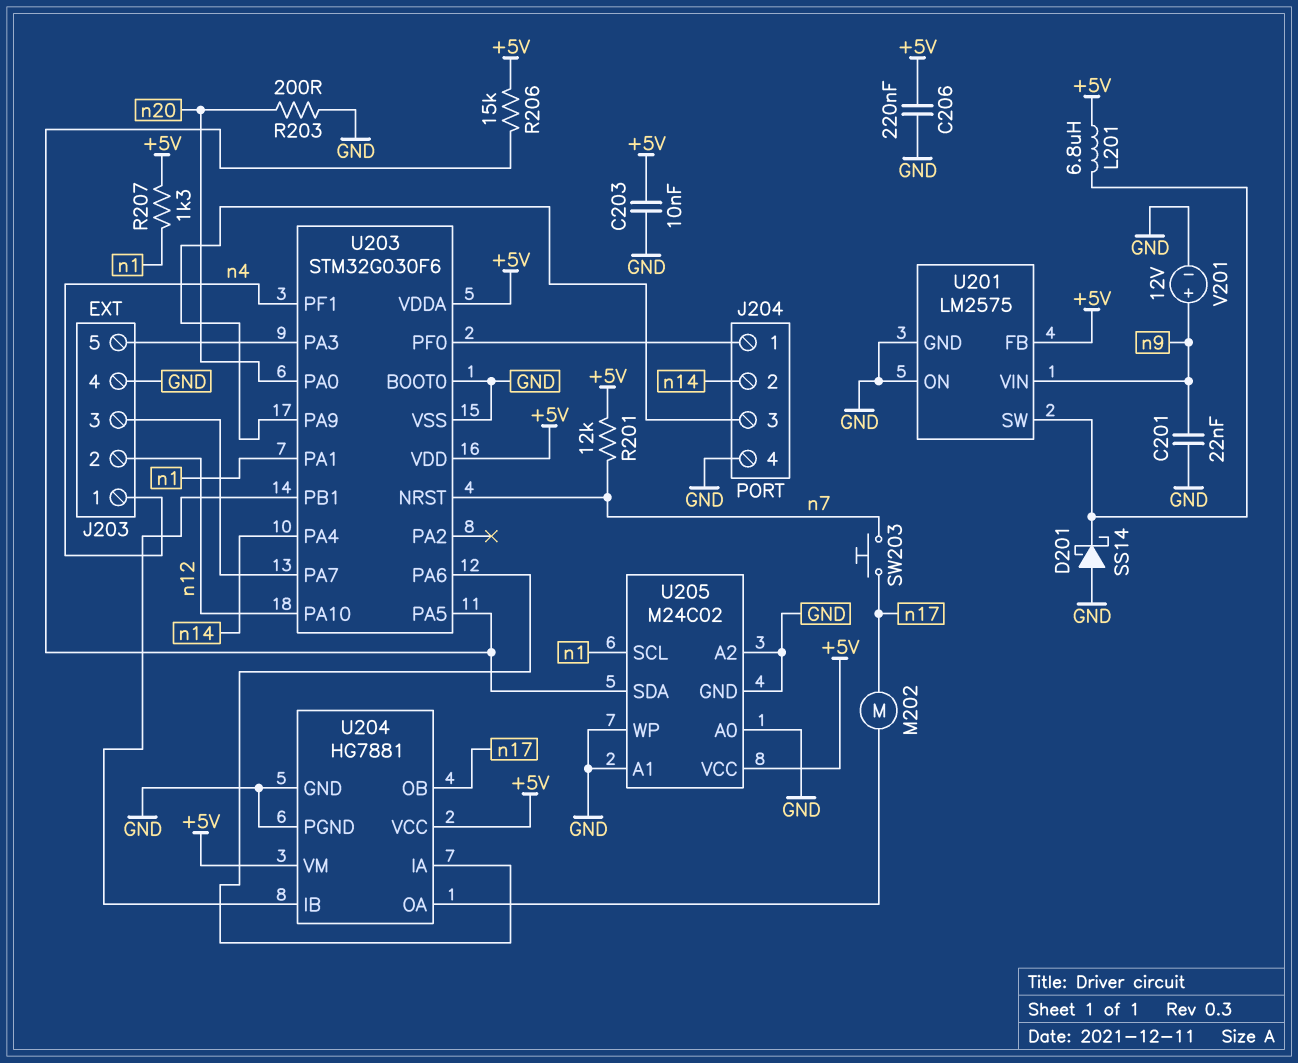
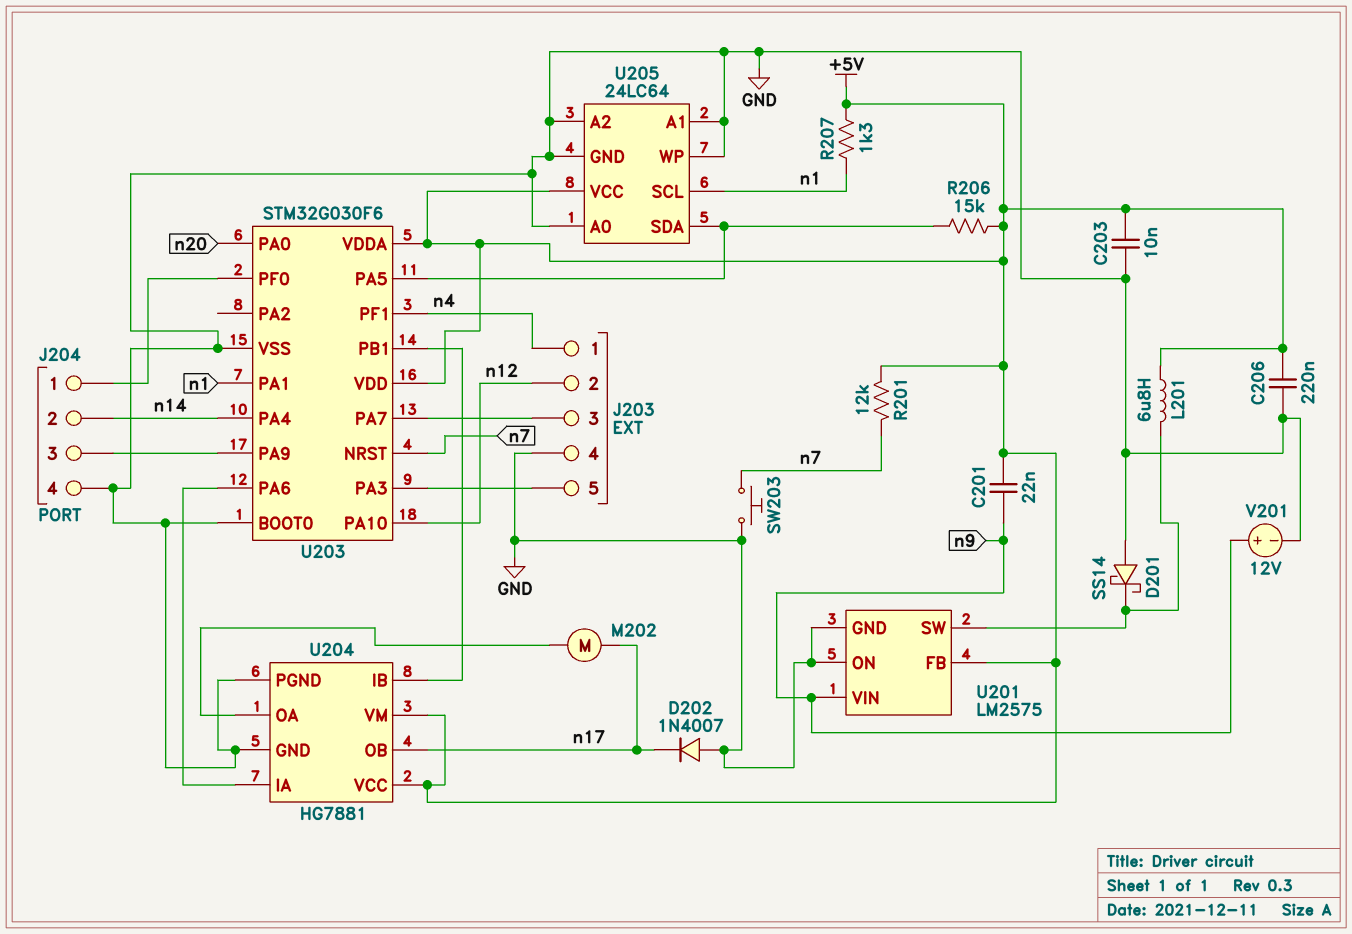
C201: 22nF (GND, n9) -> 22nF (+5V, n9)
D202: none -> diode 1N4007 (A GND, K n17)
R203: 200 (GND, n20) -> none
SW203: button (n7, n17) -> button (GND, n7)
U205: M24C02 -> 24LC64

